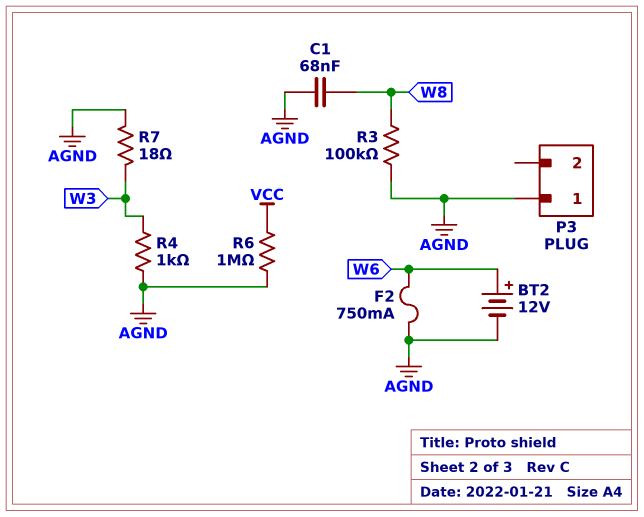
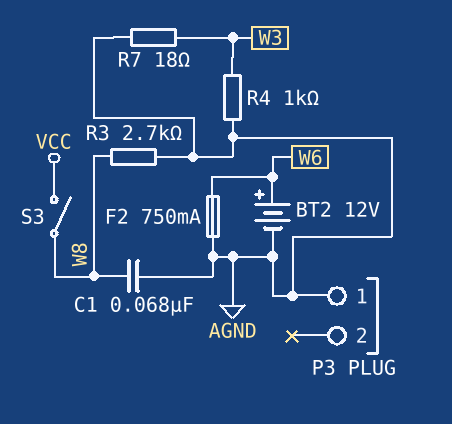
R3: 100k (AGND, W8) -> 2.7k (AGND, W8)
R6: 1M (AGND, VCC) -> none
S3: none -> switch (VCC, W8)

